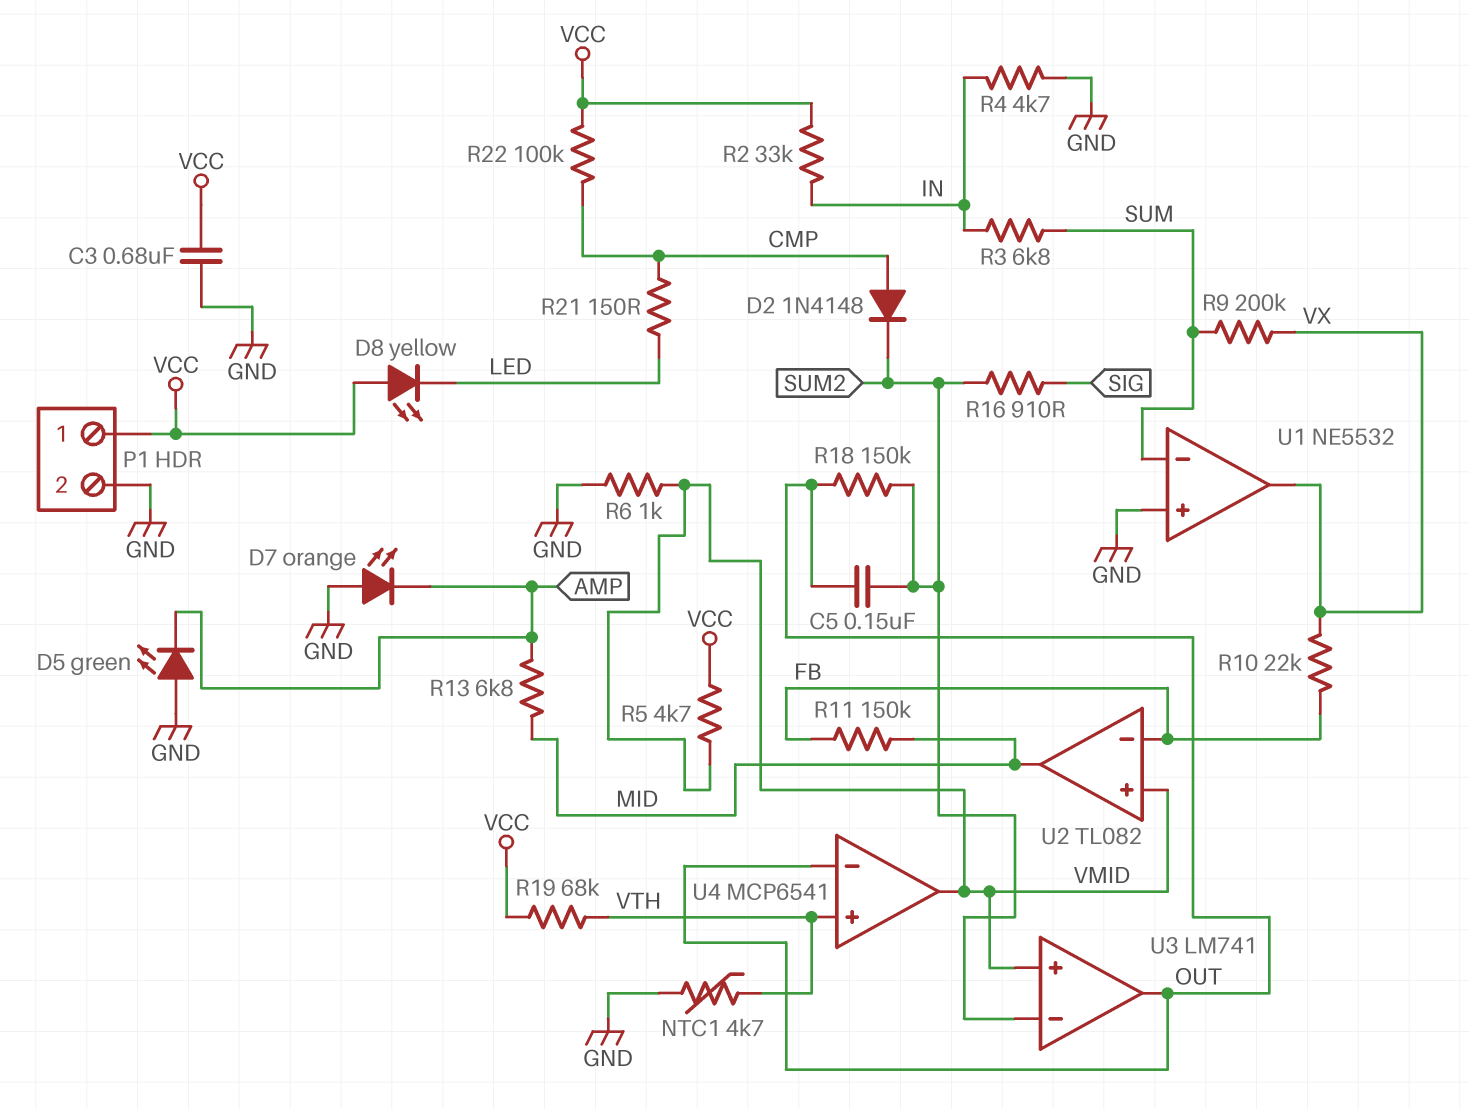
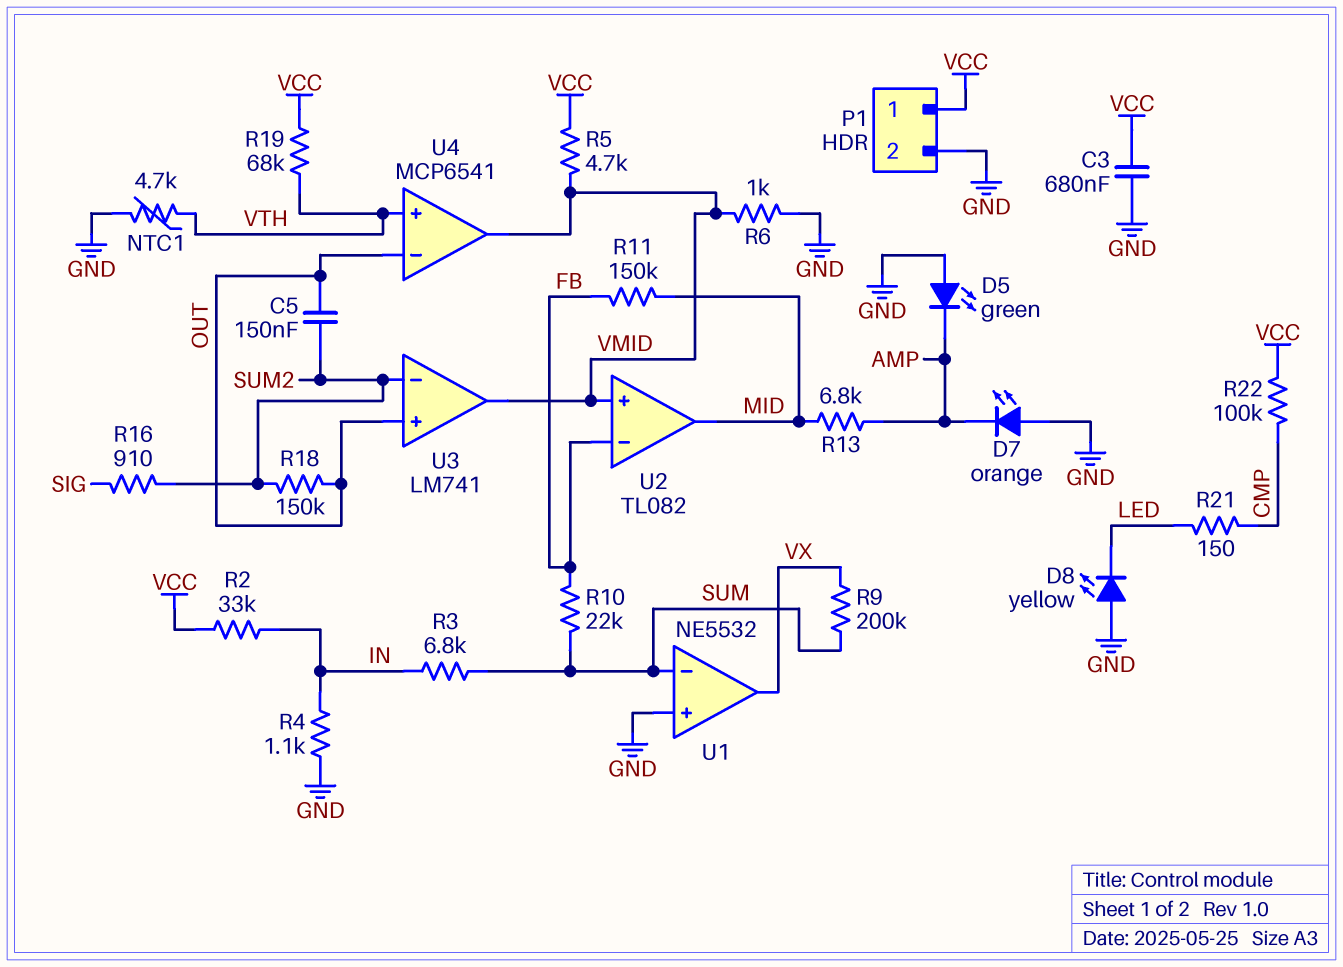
D2: diode 1N4148 (A CMP, K SUM2) -> none
D8: LED yellow (A VCC, K LED) -> LED yellow (A GND, K LED)
R4: 4.7k (GND, IN) -> 1.1k (GND, IN)
R10: 22k (FB, VX) -> 22k (FB, SUM)
U3 pin in+: VMID -> OUT
U3 pin out: OUT -> VMID

